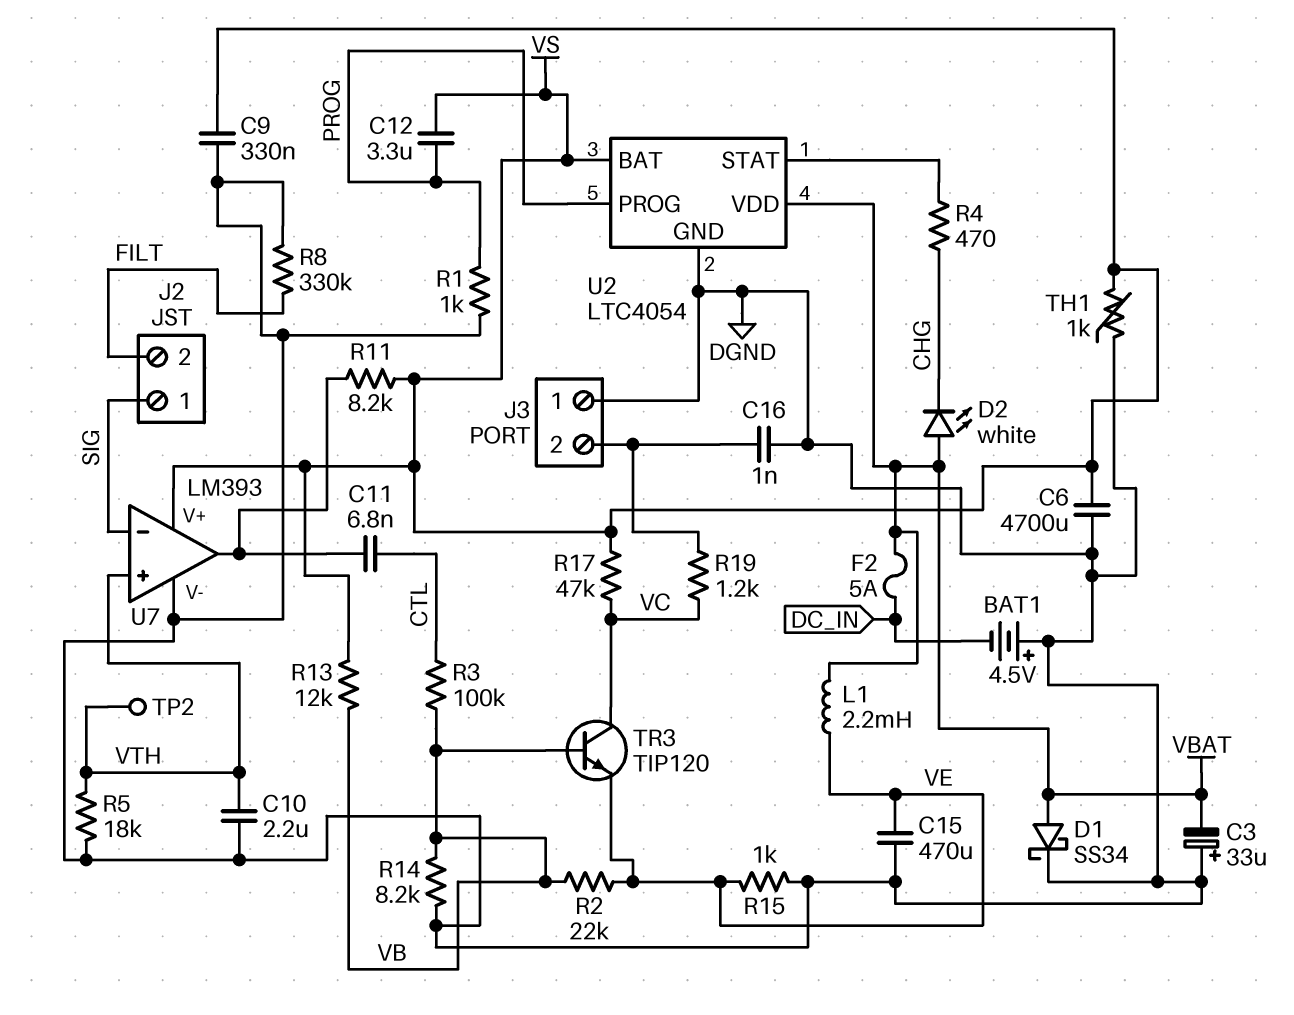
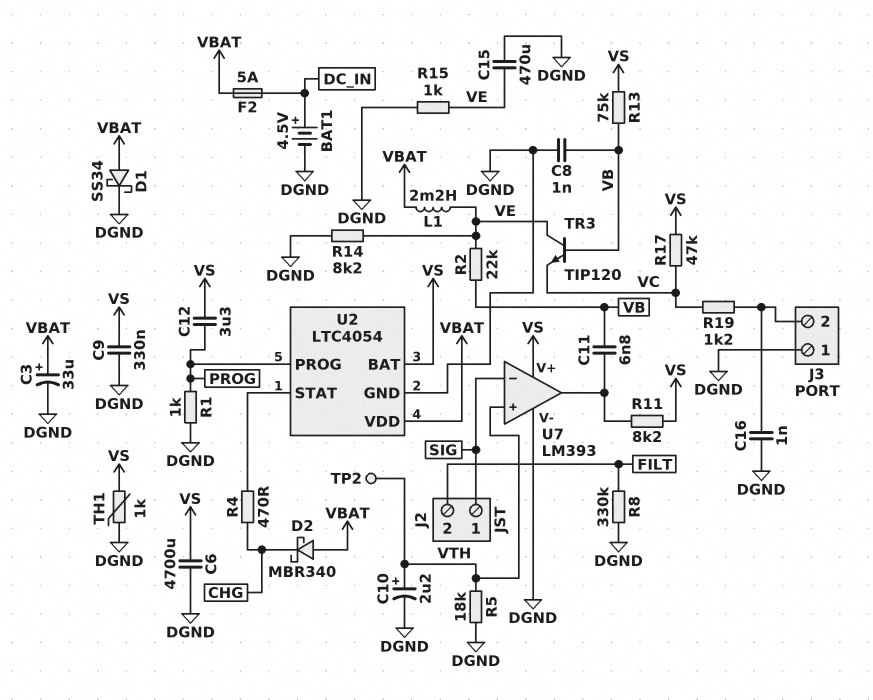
BAT1: 4.5V (plus DGND, minus DC_IN) -> 4.5V (plus DC_IN, minus DGND)
C3: 33uF (plus DGND, minus VBAT) -> 33uF (plus VBAT, minus DGND)
C8: none -> 1nF (DGND, VB)
C10: 2.2uF (DGND, VTH) -> 2.2uF (plus VTH, minus DGND)
C11: 6.8nF (CTL, U7/out) -> 6.8nF (U7/out, VB)
D2: LED white (A VBAT, K CHG) -> schottky MBR340 (A VBAT, K CHG)
R3: 100k (CTL, VB) -> none
R13: 12k (VB, VS) -> 75k (VB, VS)
R14: 8.2k (DGND, VB) -> 8.2k (DGND, VE)
TR3: NPN TIP120 (B VB, C VC, E VE) -> NPN TIP120 (B VB, C VE, E VC)

